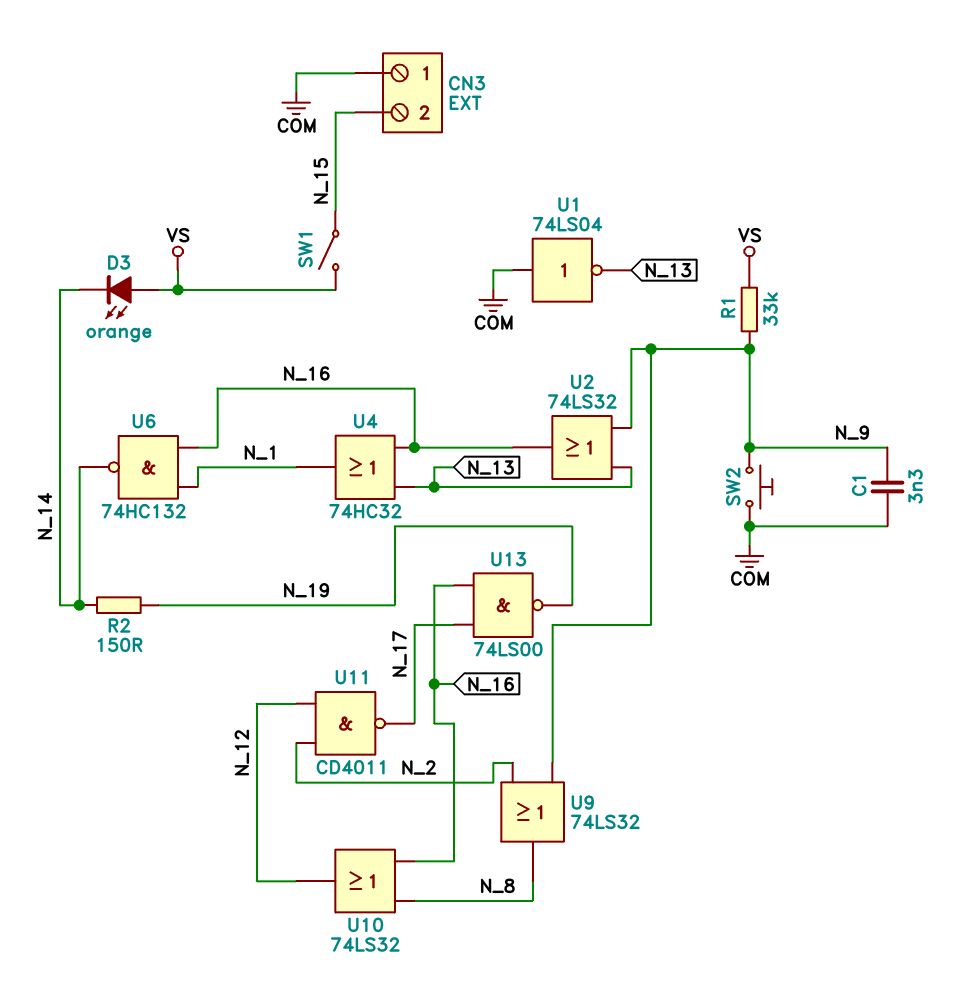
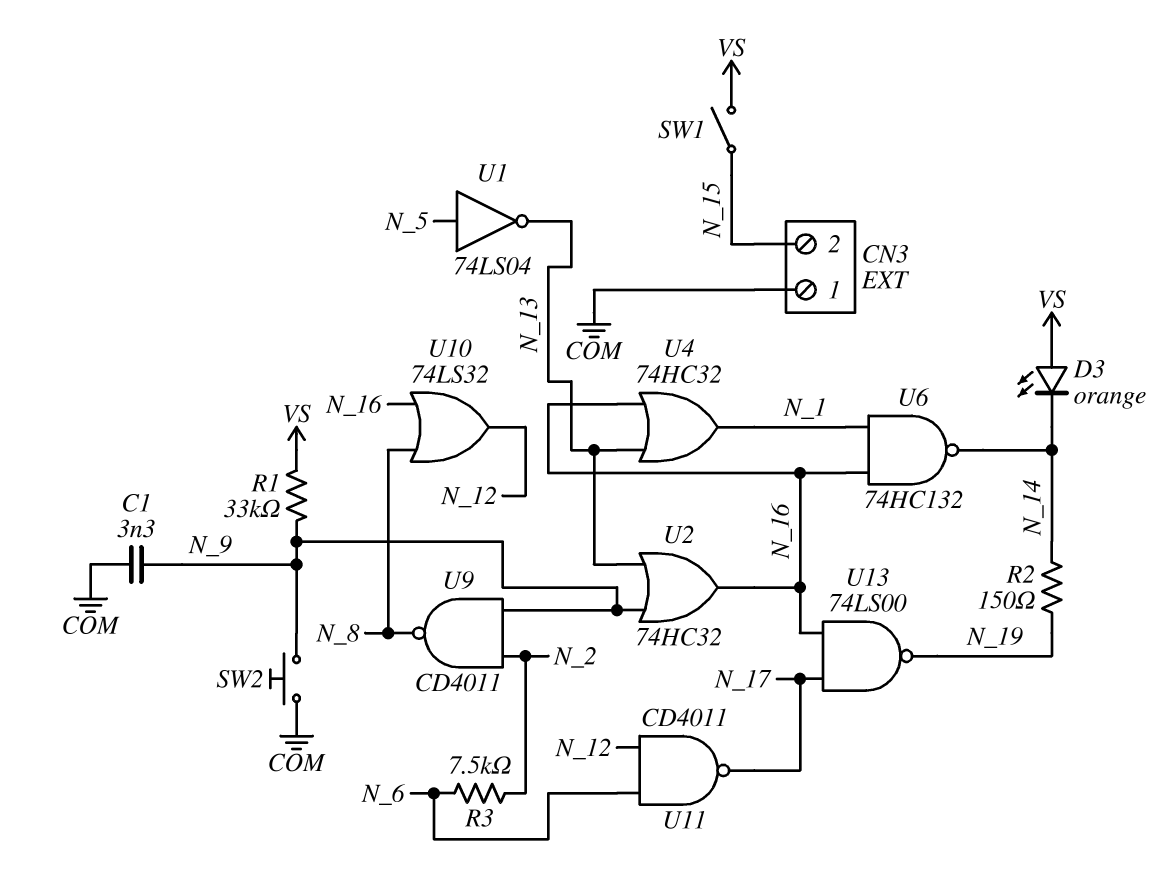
R3: none -> 7.5k (N_2, N_6)
U1: NOT 74LS04 (in COM, out N_13) -> NOT 74LS04 (in N_5, out N_13)
U2: OR 74LS32 (in N_9, in N_13, out N_16) -> OR 74HC32 (in N_9, in N_13, out N_16)
U9: OR 74LS32 (in N_2, in N_9, out N_8) -> NAND CD4011 (in N_2, in N_9, out N_8)
U11: NAND CD4011 (in N_2, in N_12, out N_17) -> NAND CD4011 (in N_6, in N_12, out N_17)

